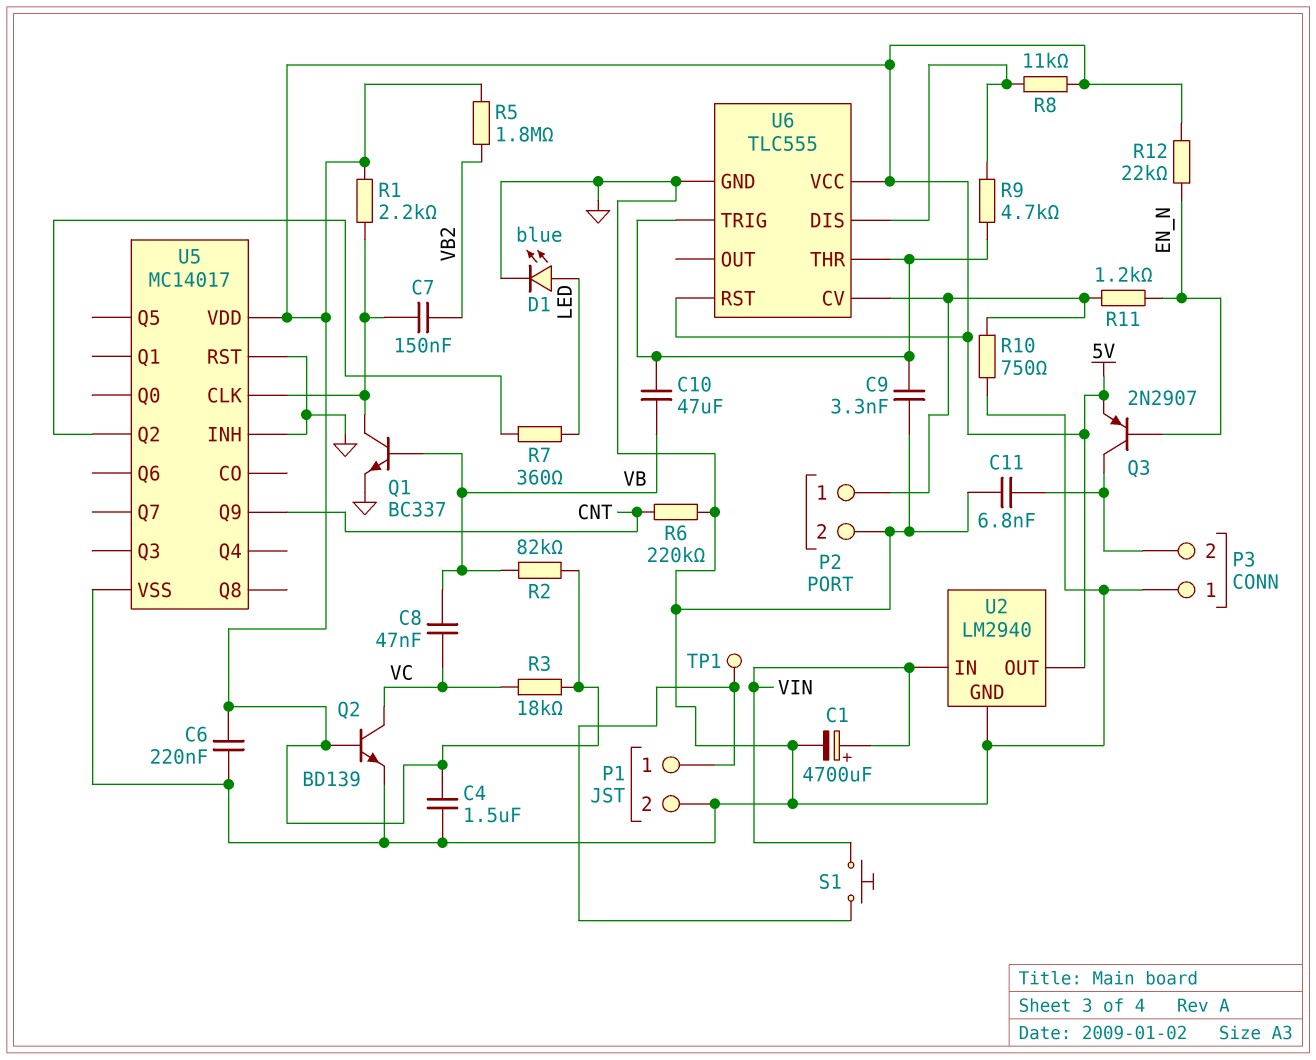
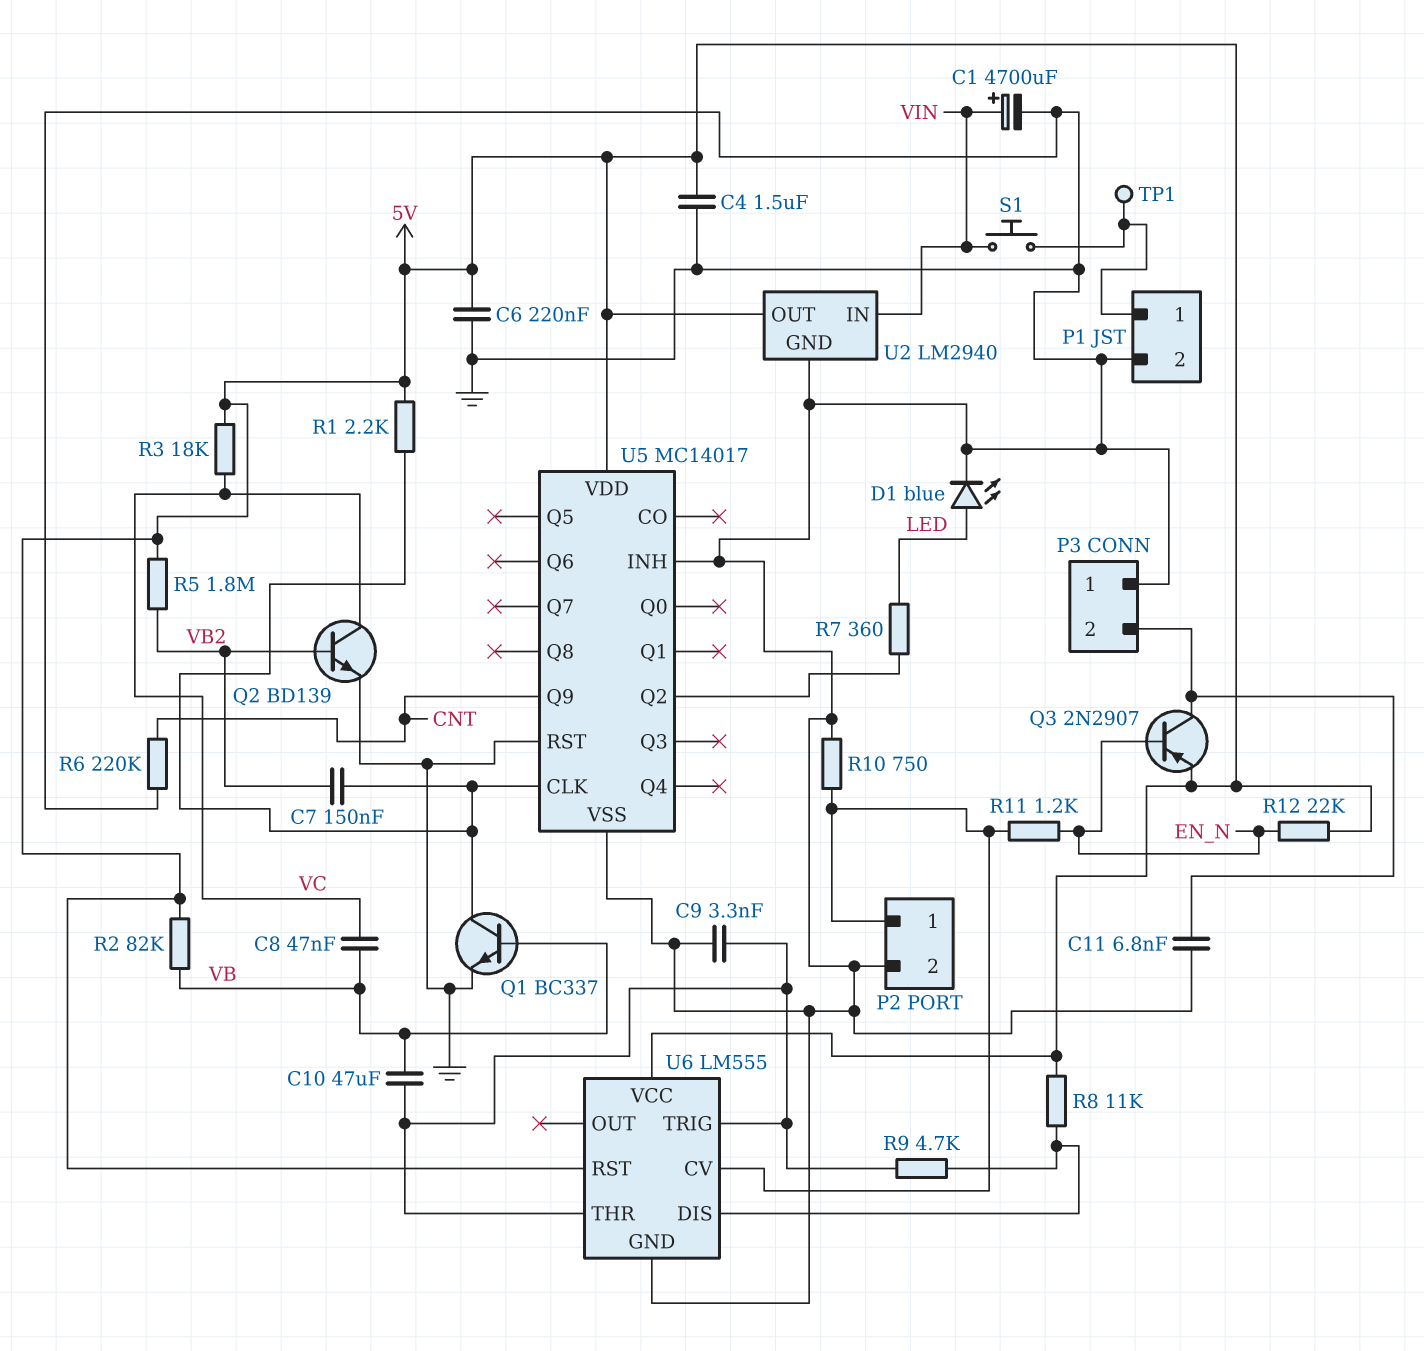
Q2: NPN BD139 (B 5V, C VC, E GND) -> NPN BD139 (B VB2, C VC, E GND)
U6: TLC555 -> LM555

